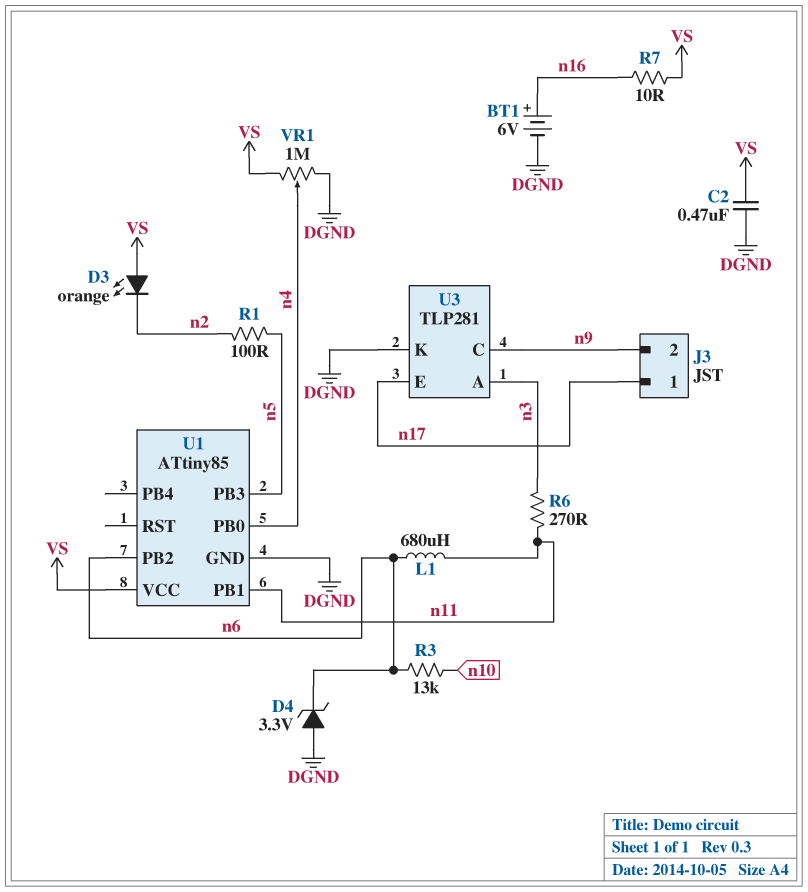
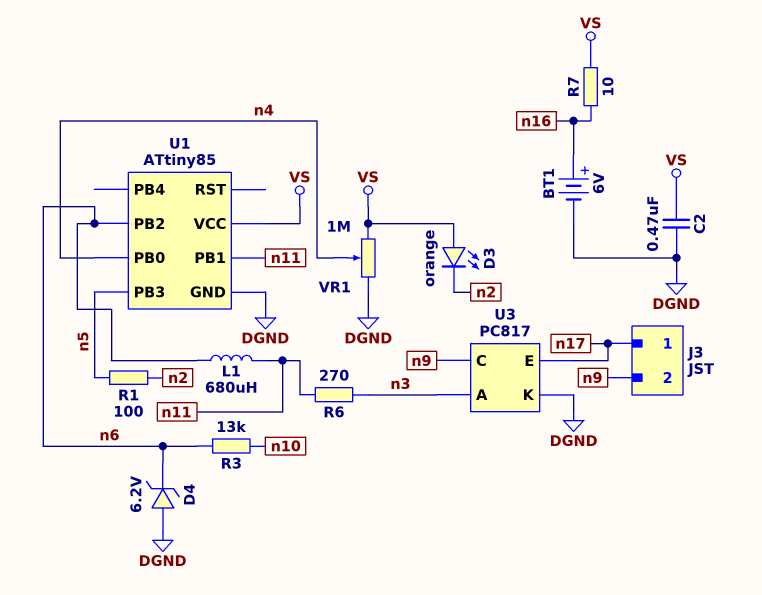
D4: zener 3.3V (A DGND, K n6) -> zener 6.2V (A DGND, K n6)
U3: TLP281 -> PC817

